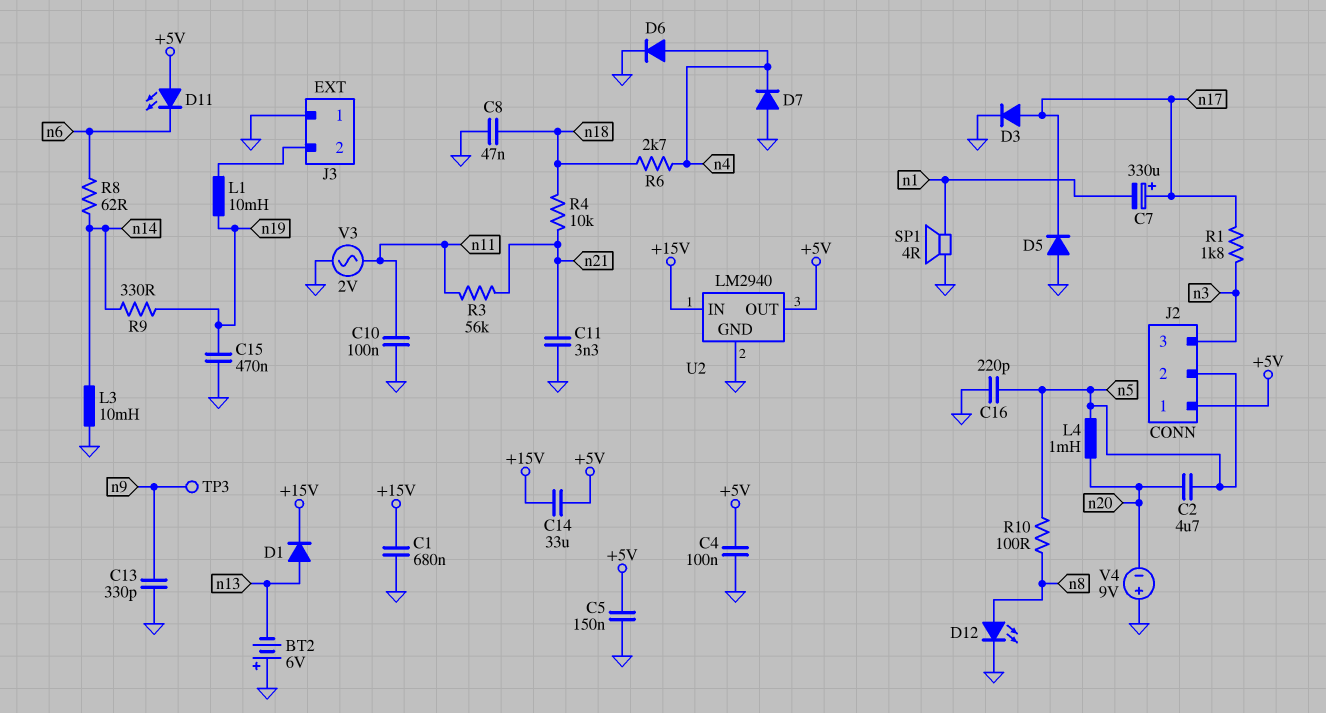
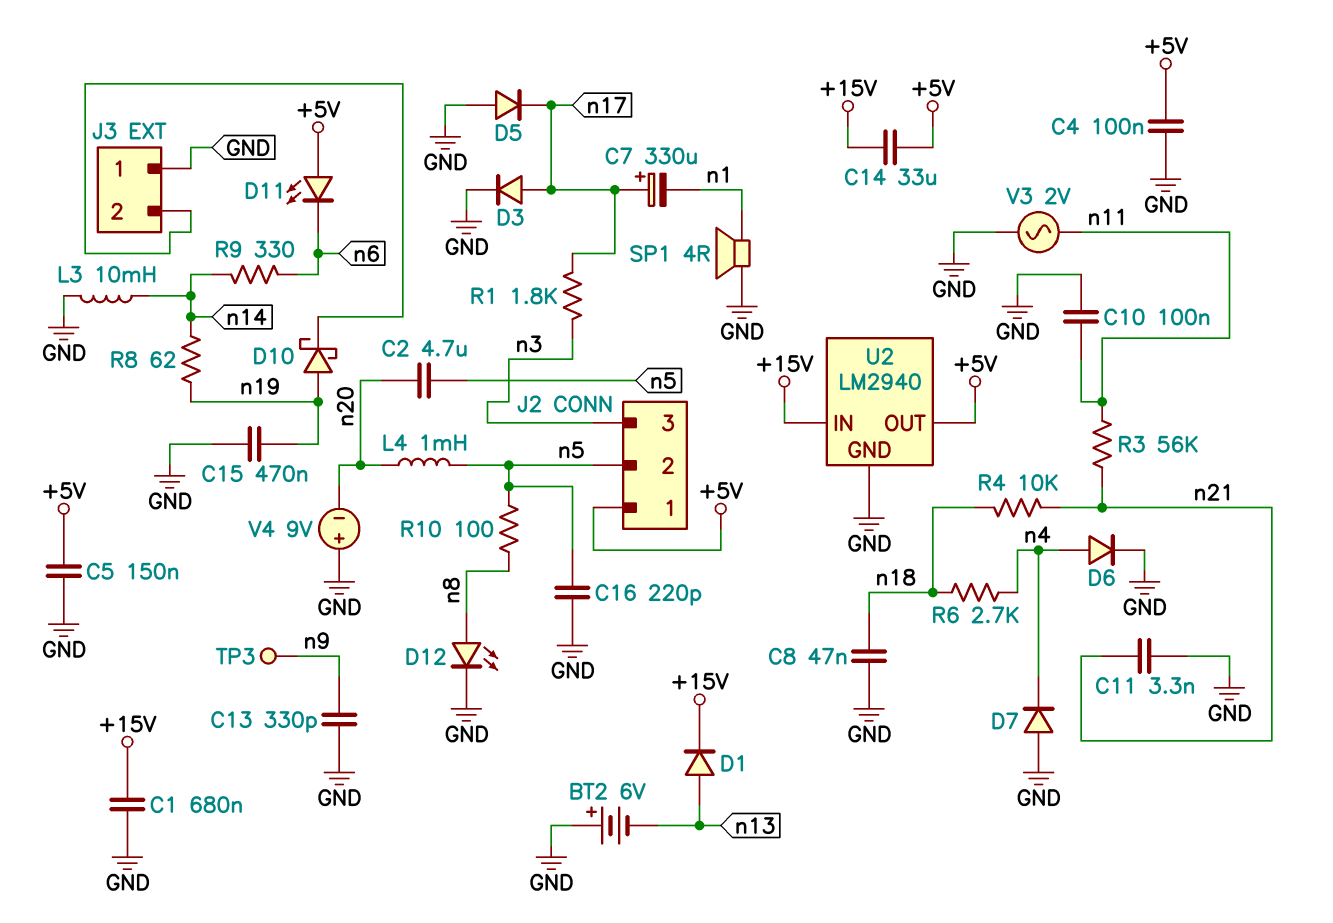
D10: none -> schottky (A n19, K J3/2)
L1: 10mH (J3/2, n19) -> none
R8: 62 (n6, n14) -> 62 (n14, n19)
R9: 330 (n14, n19) -> 330 (n6, n14)

